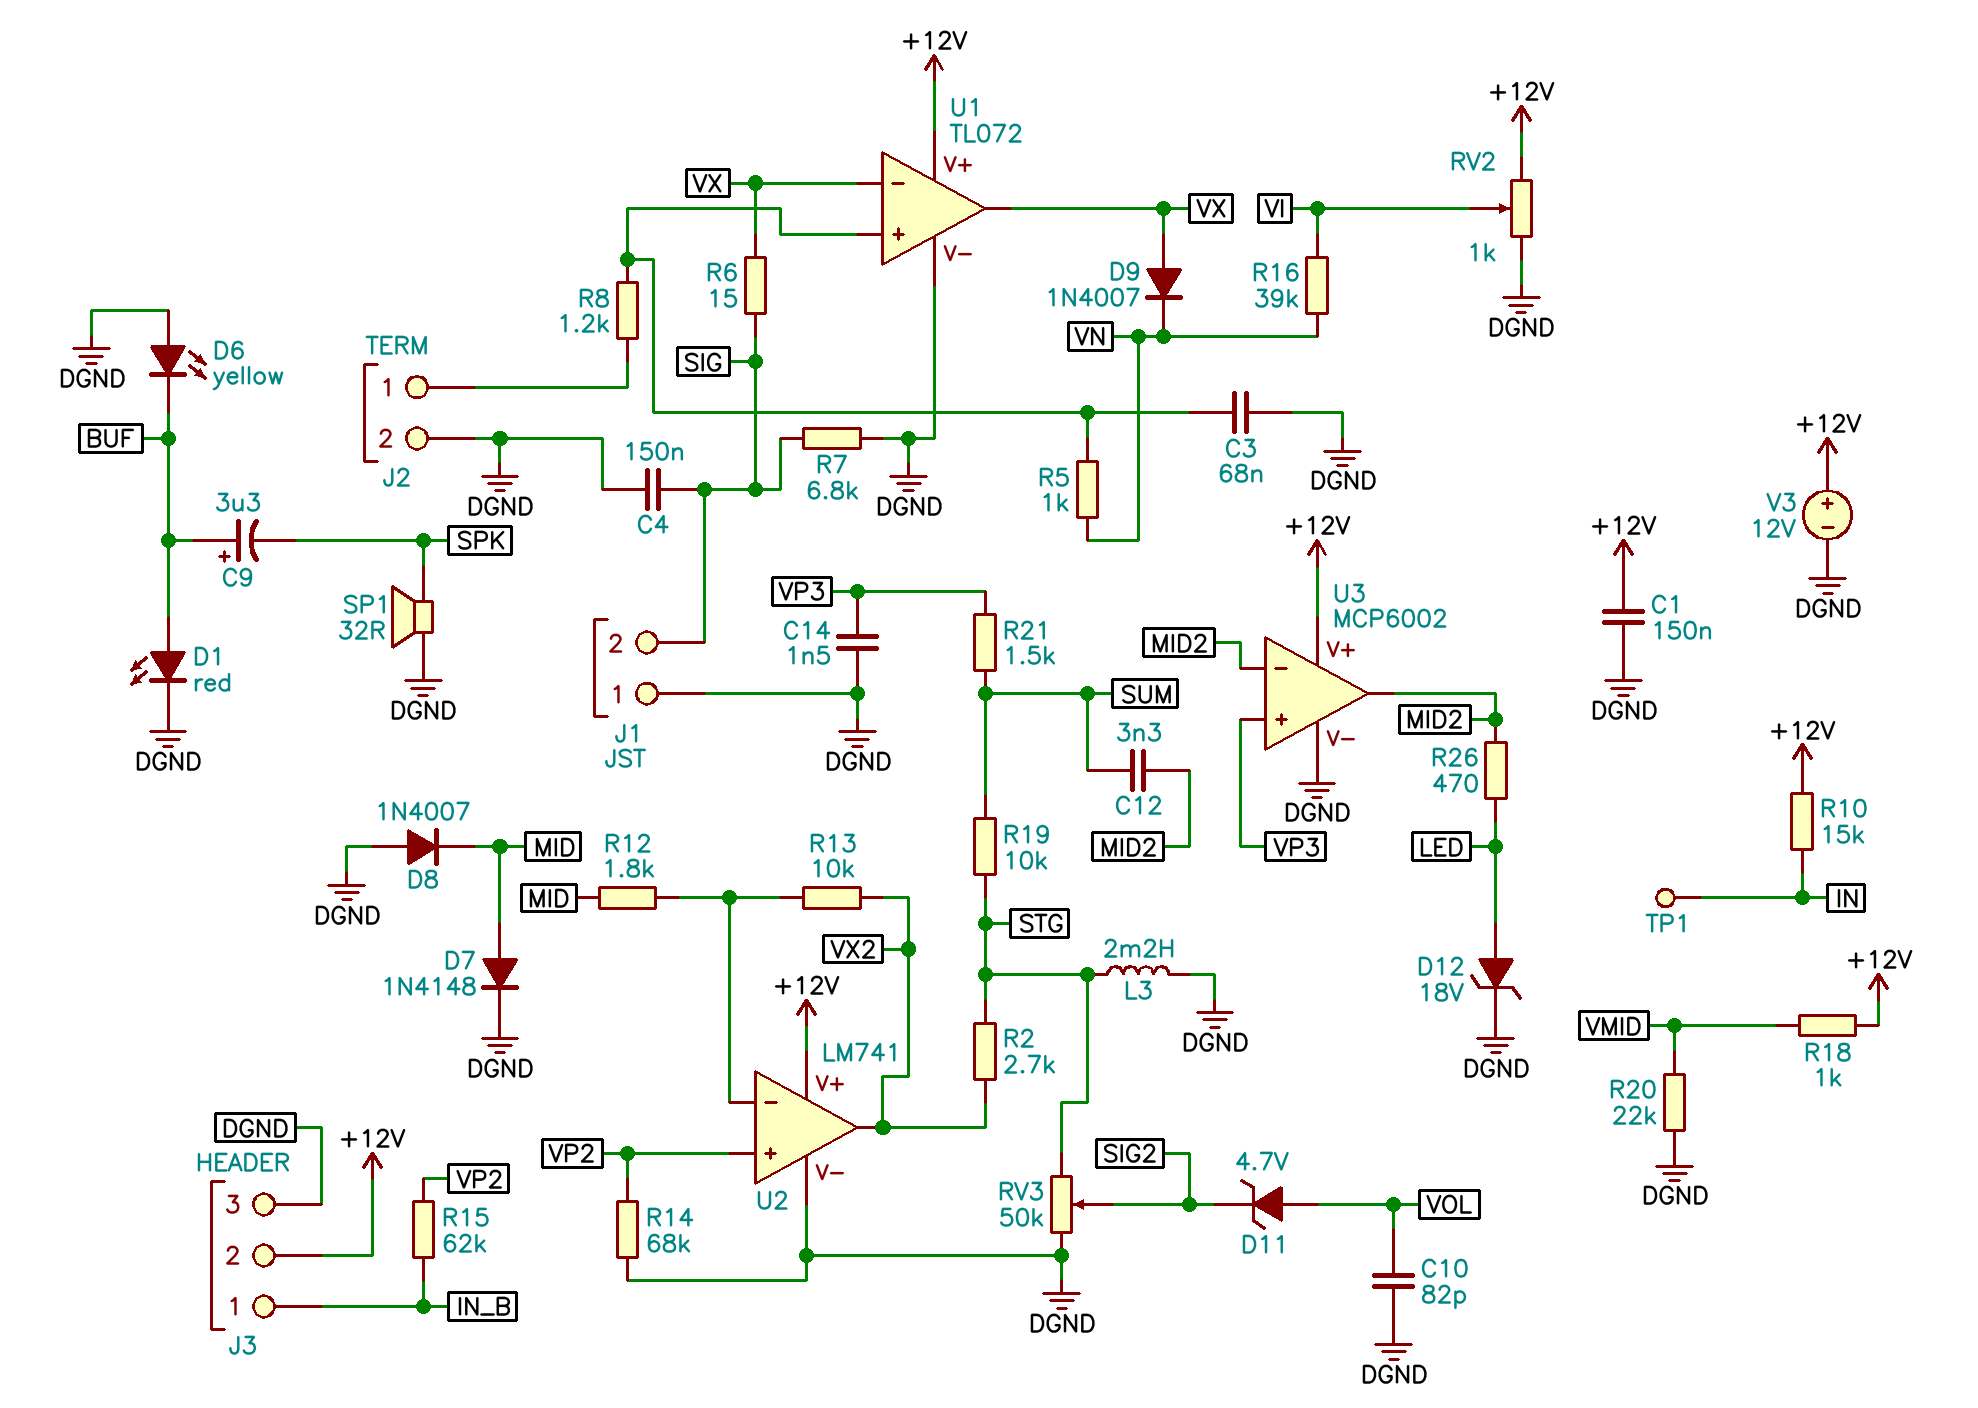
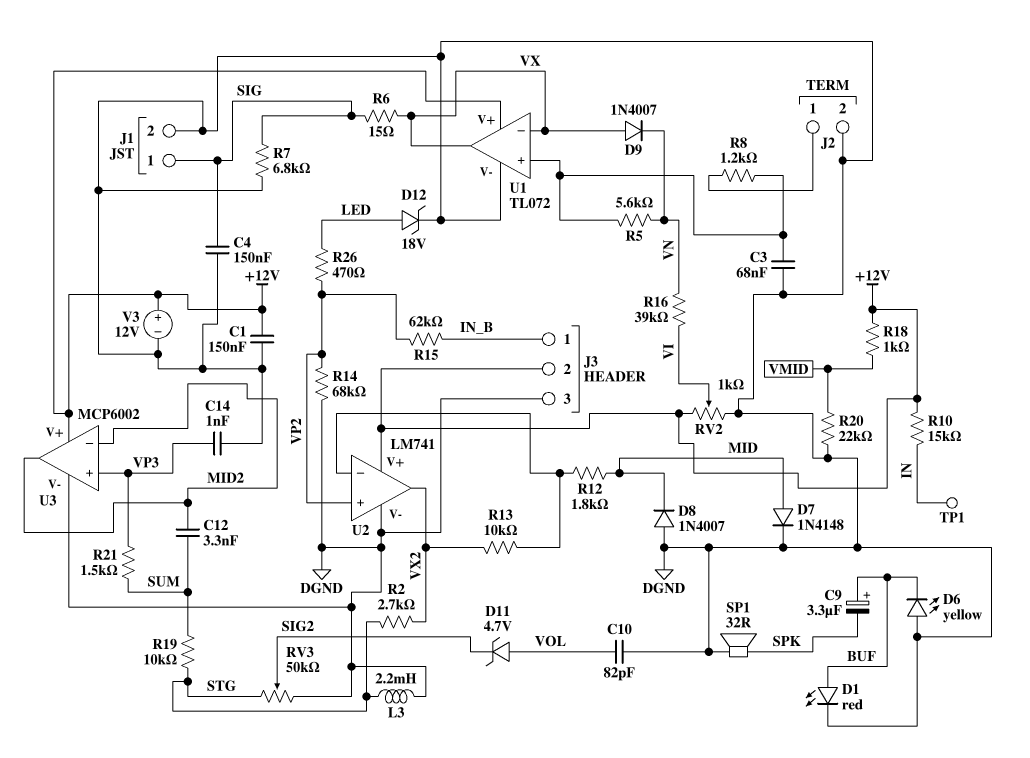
C14: 1.5nF (DGND, VP3) -> 1nF (DGND, VP3)
J1 pin 1: DGND -> SIG
J1 pin 2: SIG -> DGND
R5: 1k (U1/in+, VN) -> 5.6k (U1/in+, VN)
R26: 470 (LED, MID2) -> 470 (LED, VP2)

